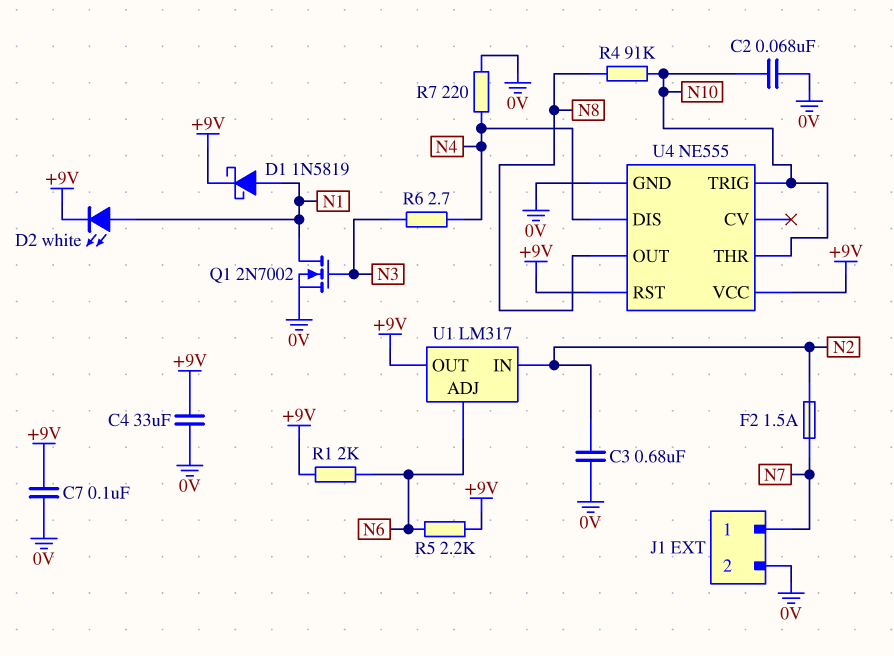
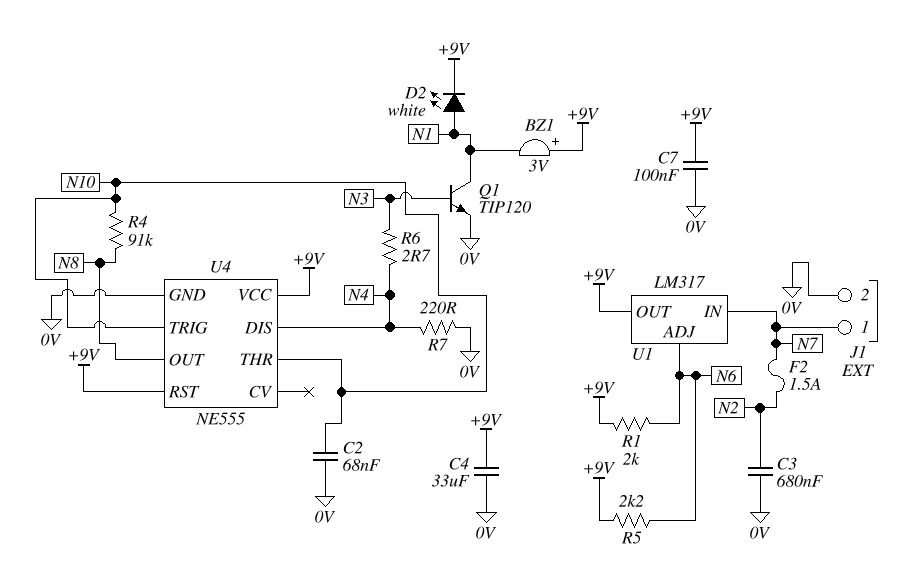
BZ1: none -> buzzer 3V (plus +9V, minus N1)
D1: schottky 1N5819 (A N1, K +9V) -> none
Q1: NMOS 2N7002 (G N3, D N1, S 0V) -> NPN TIP120 (B N3, C N1, E 0V)
U1 pin IN: N2 -> N7

